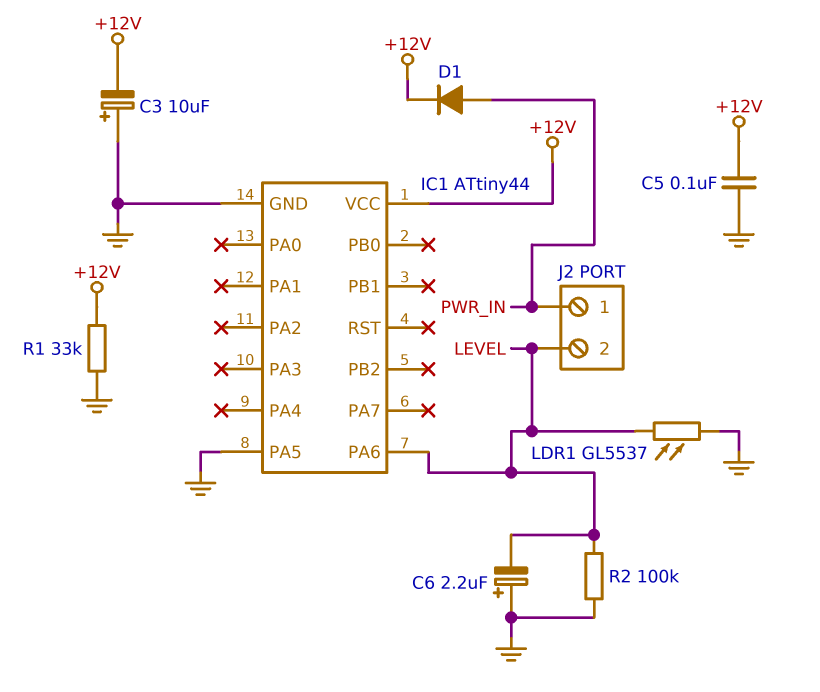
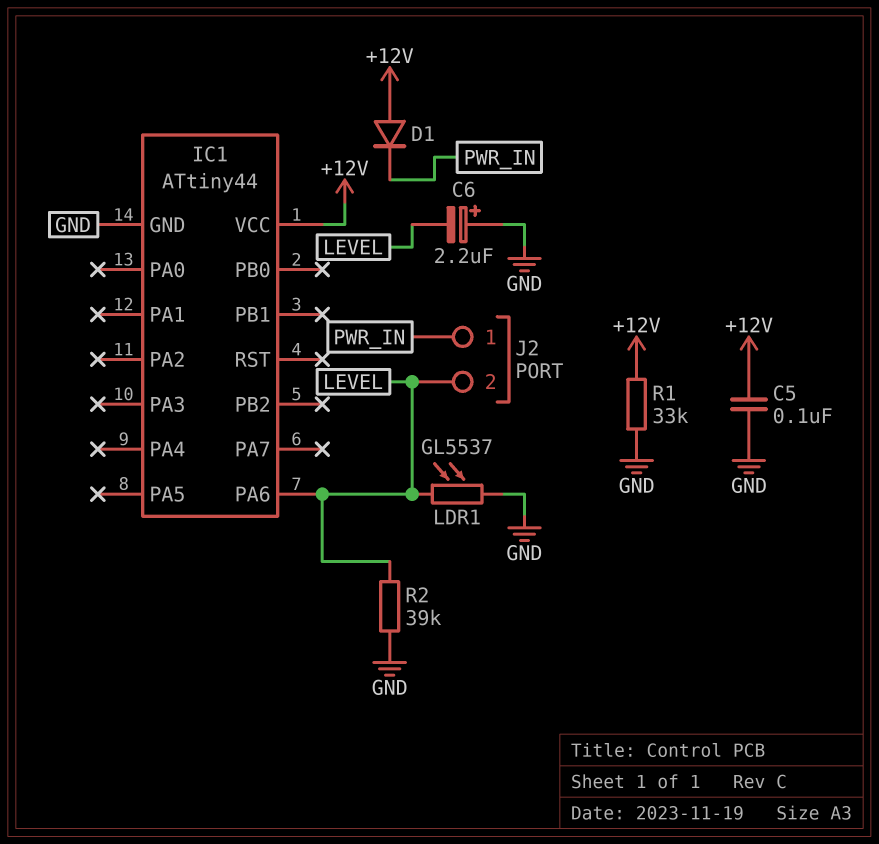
C3: 10uF (plus GND, minus +12V) -> none
D1: diode (A PWR_IN, K +12V) -> diode (A +12V, K PWR_IN)
IC1 pin PA5: GND -> none
R2: 100k (GND, LEVEL) -> 39k (GND, LEVEL)

